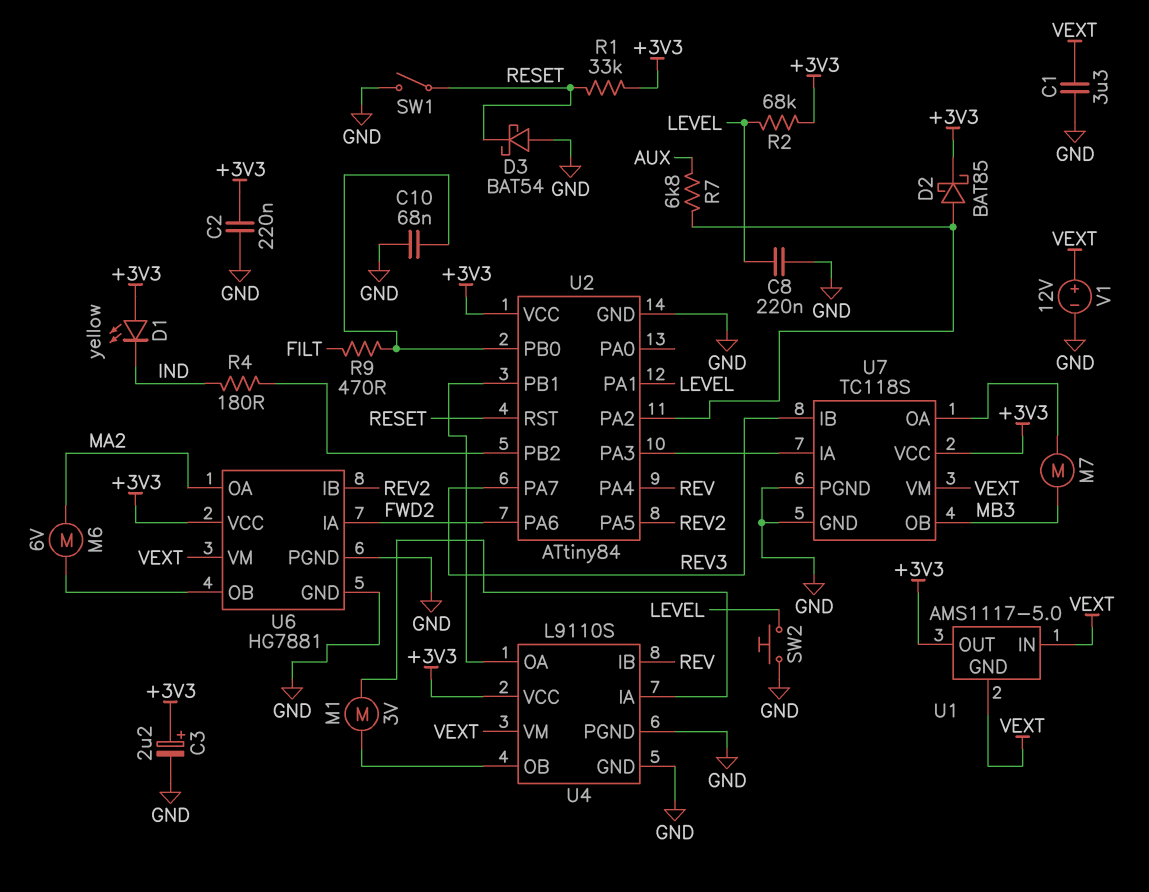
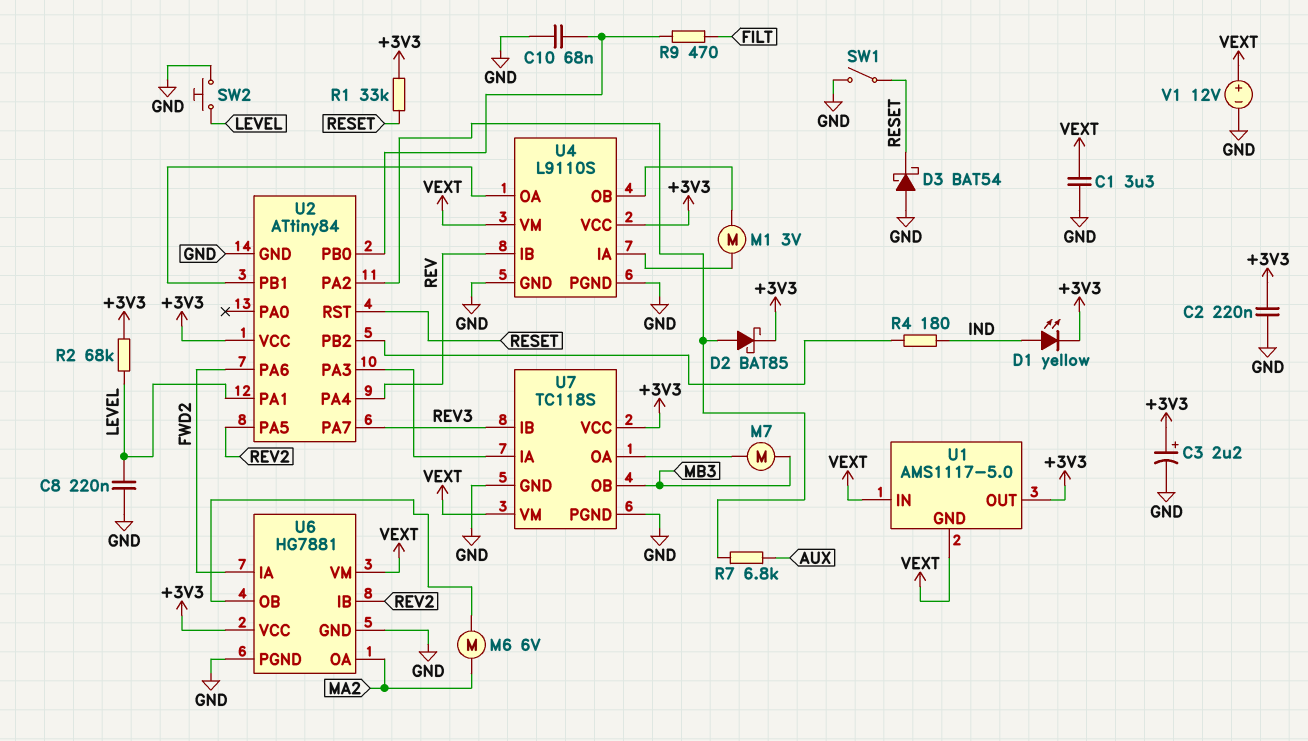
D1: LED yellow (A +3V3, K IND) -> LED yellow (A IND, K +3V3)

